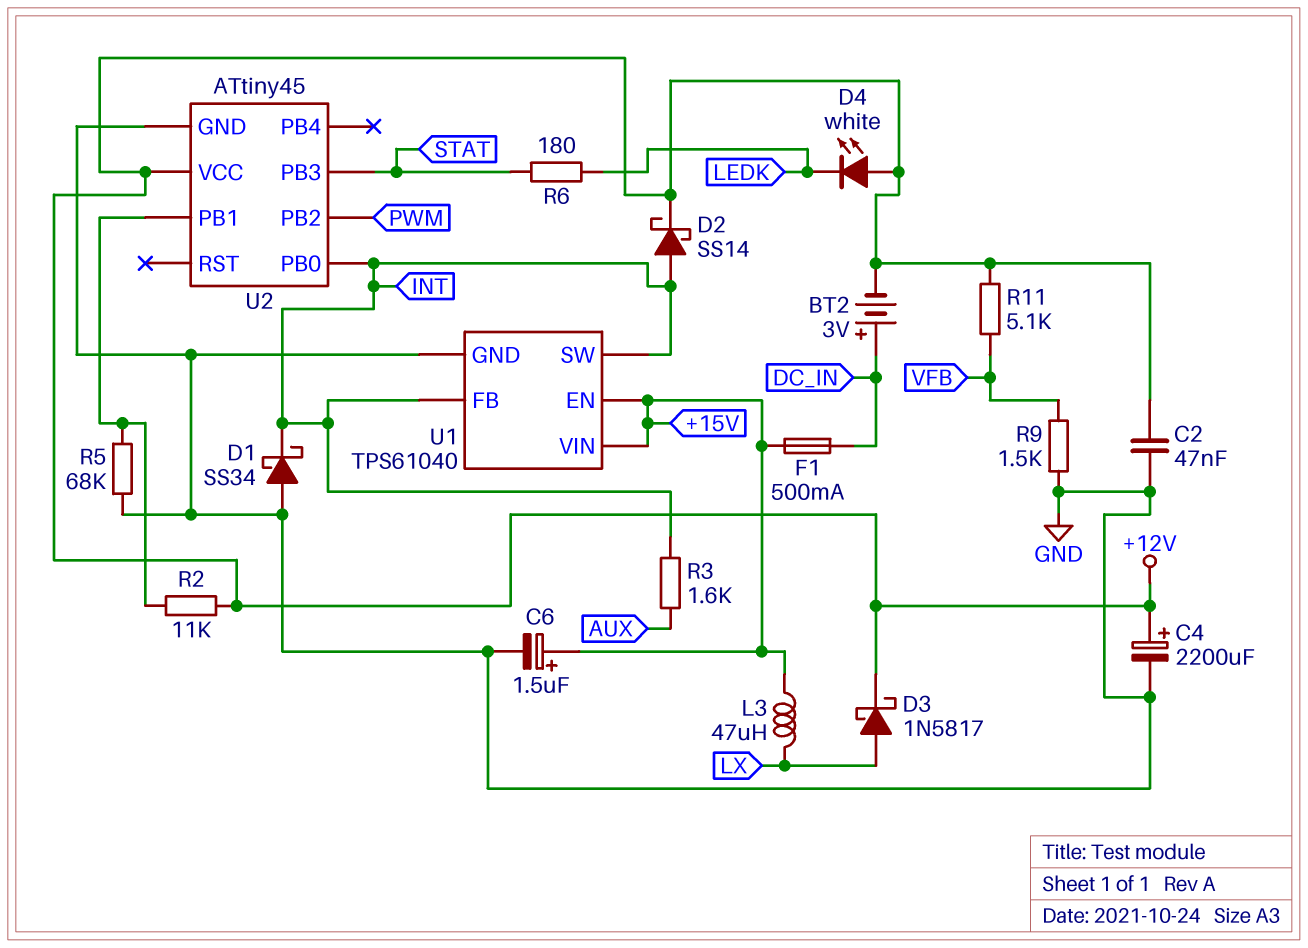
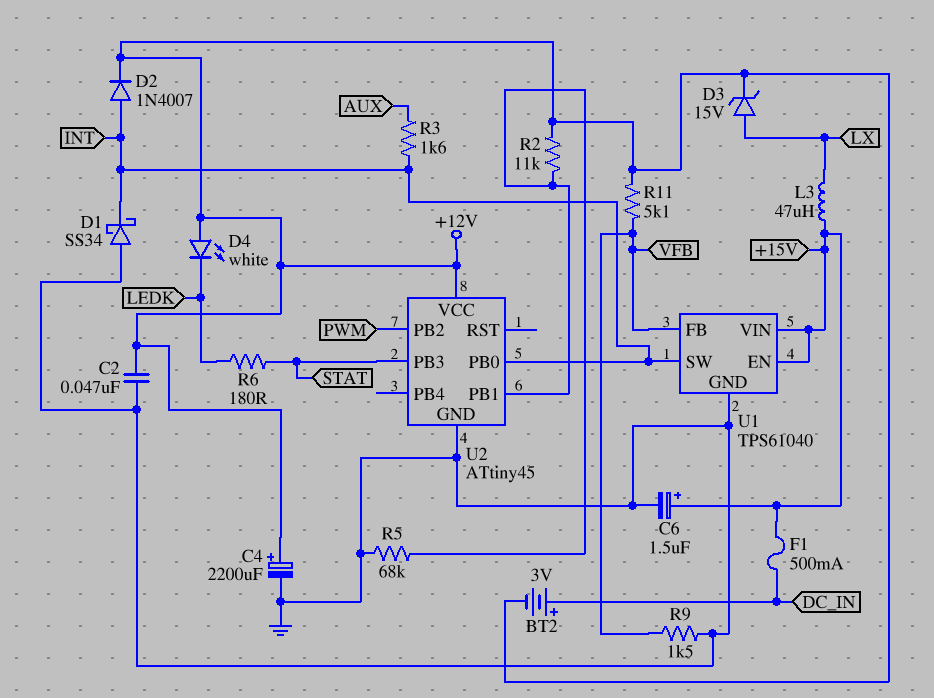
D2: schottky SS14 (A INT, K +12V) -> diode 1N4007 (A INT, K +12V)
D3: schottky 1N5817 (A LX, K +12V) -> zener 15V (A LX, K +12V)
U1 pin FB: INT -> VFB

